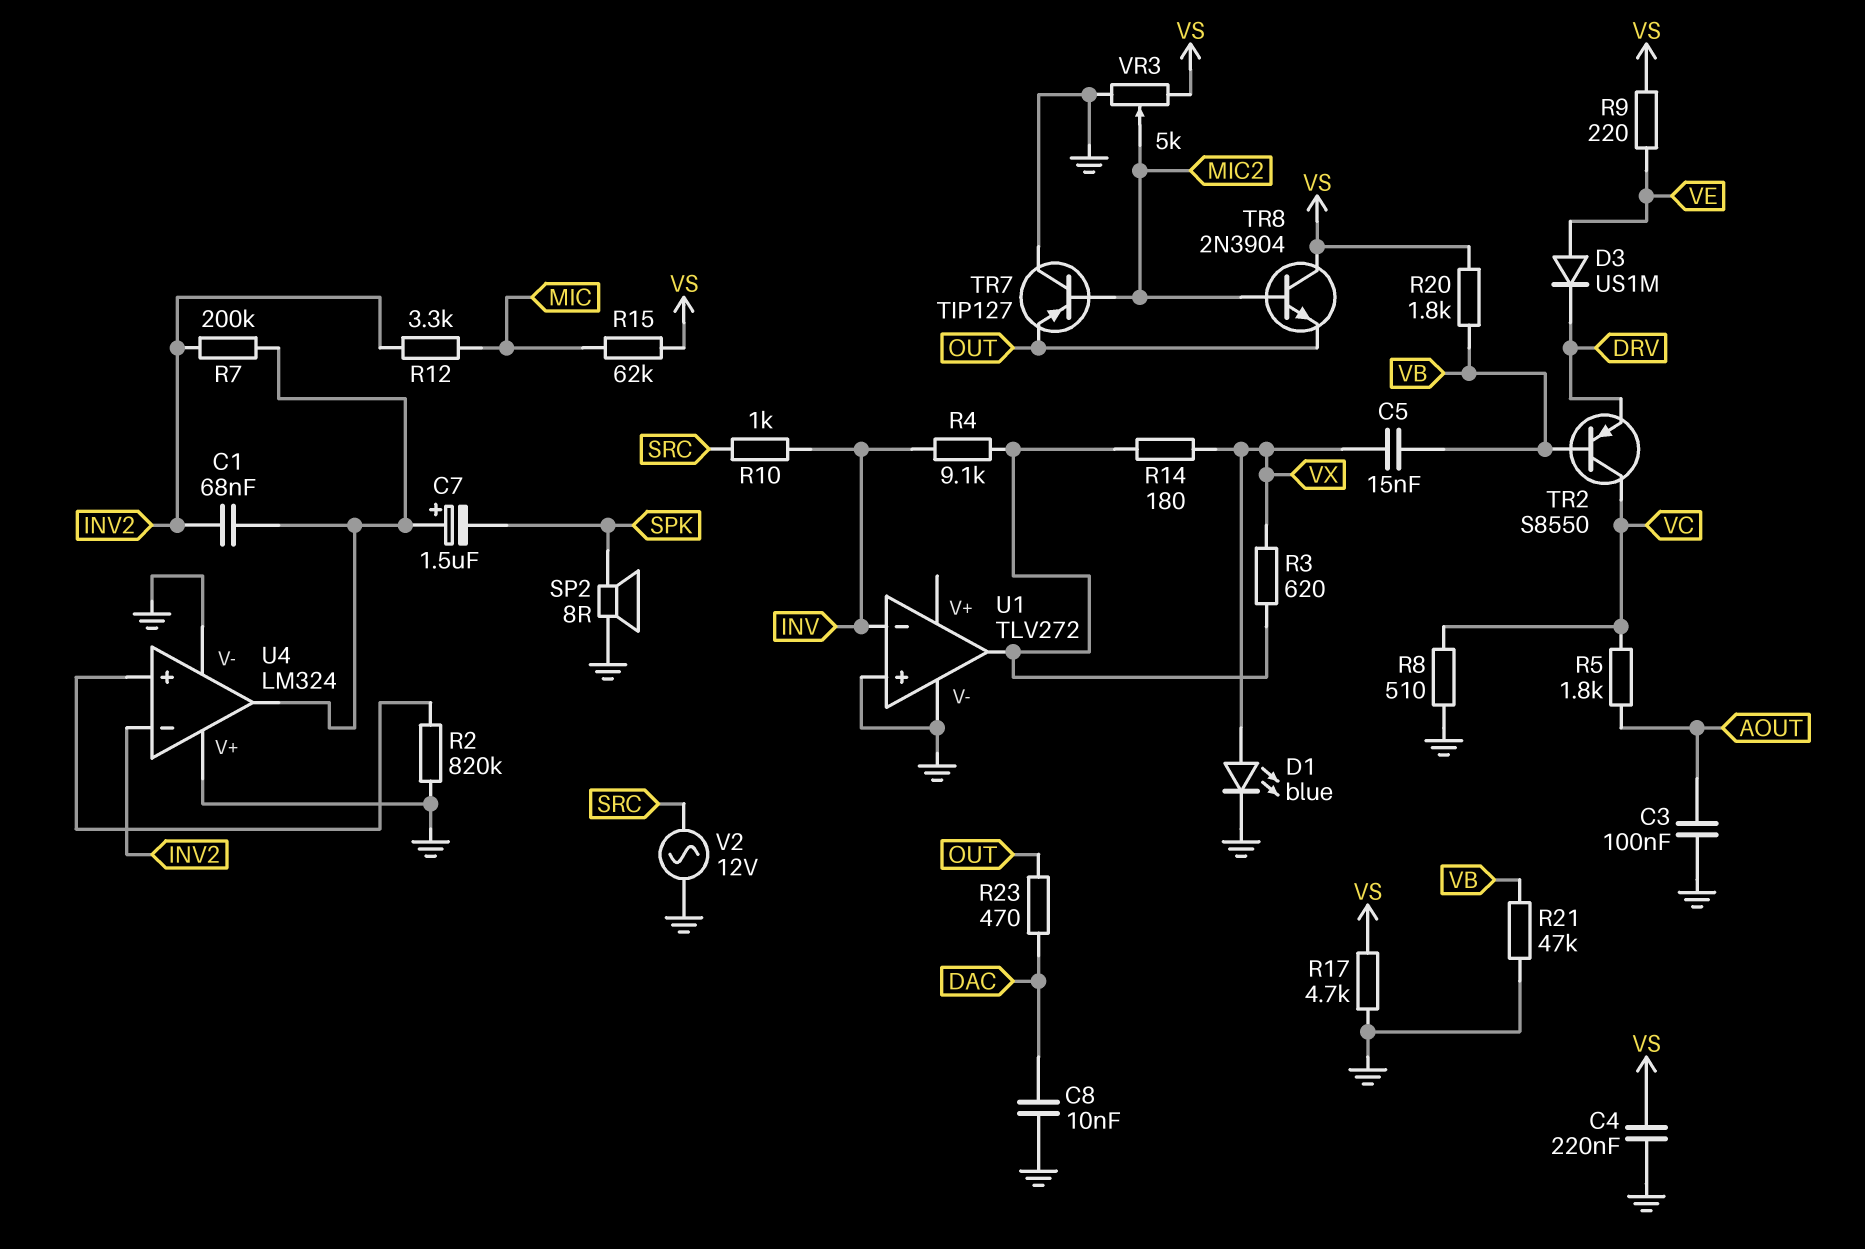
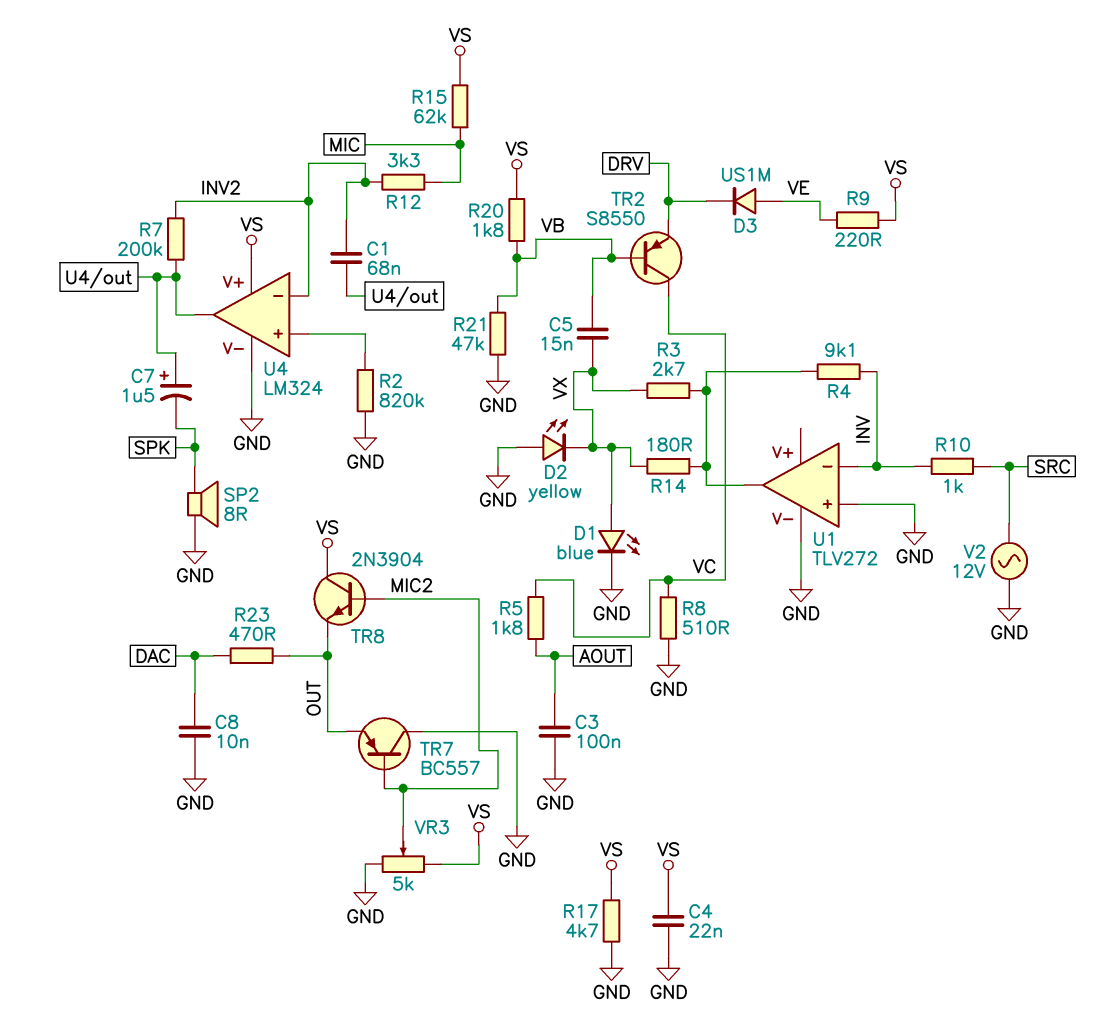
C4: 220nF (GND, VS) -> 22nF (GND, VS)
D2: none -> LED yellow (A GND, K VX)
R3: 620 (U1/out, VX) -> 2.7k (U1/out, VX)
TR7: PNP TIP127 (B MIC2, C GND, E OUT) -> PNP BC557 (B MIC2, C GND, E OUT)
U4 pin V+: GND -> VS

